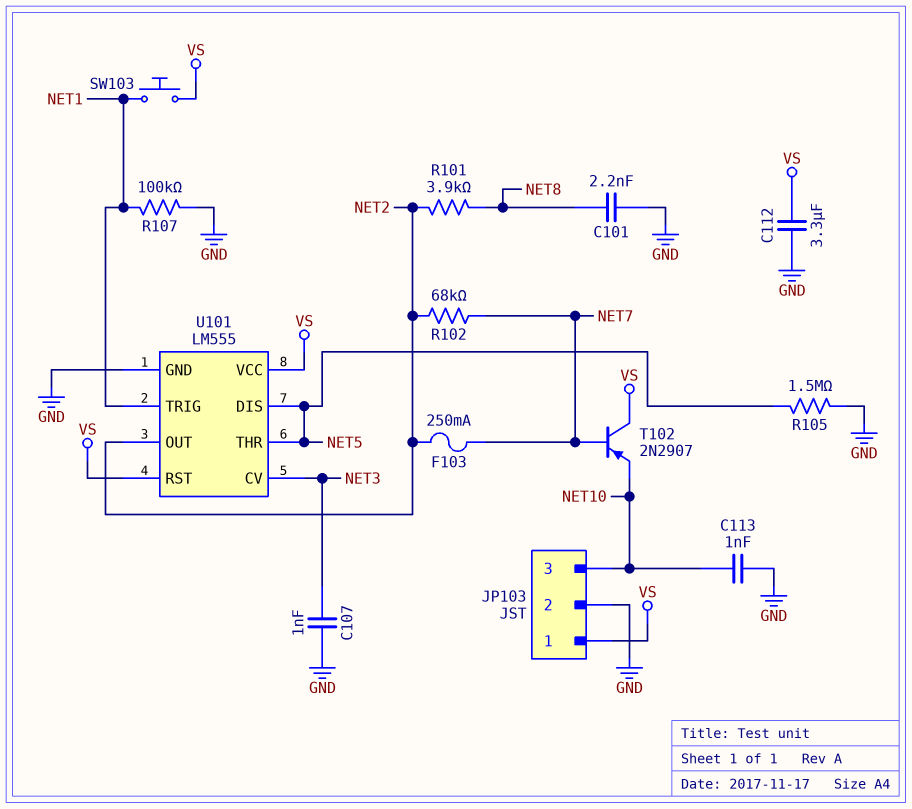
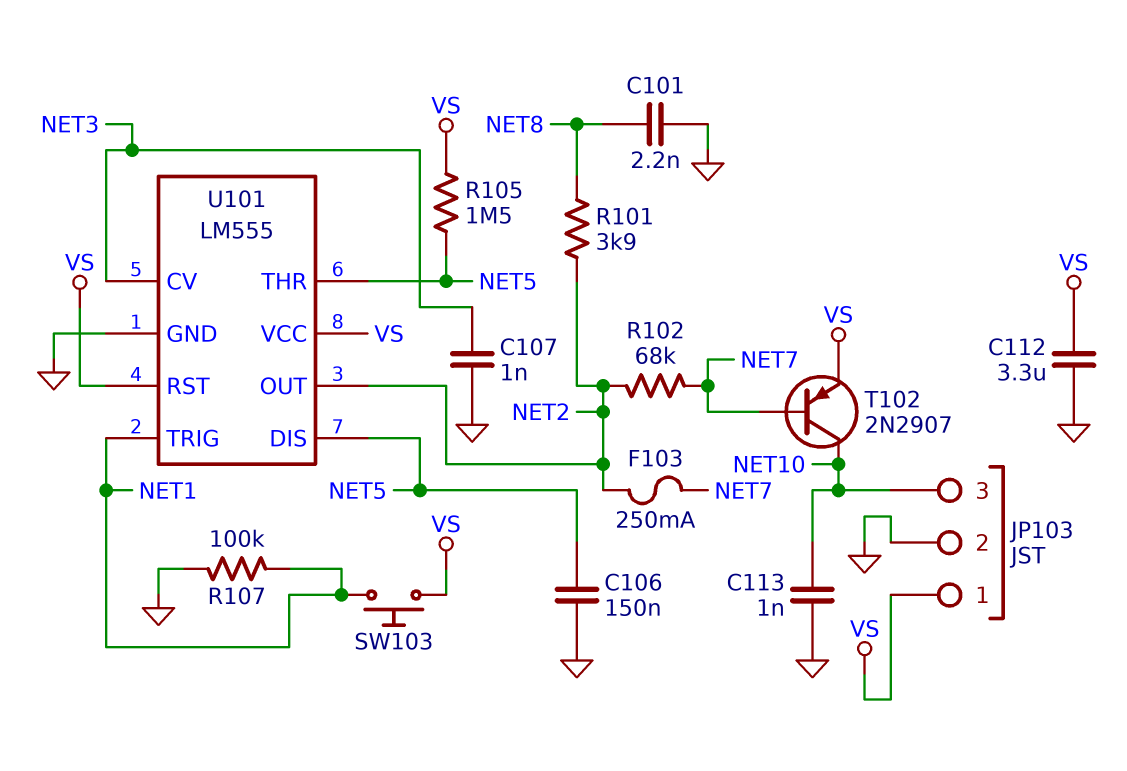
C106: none -> 150nF (GND, NET5)
R105: 1.5M (GND, NET5) -> 1.5M (NET5, VS)
T102: PNP 2N2907 (B NET7, C VS, E NET10) -> PNP 2N2907 (B NET7, C NET10, E VS)

